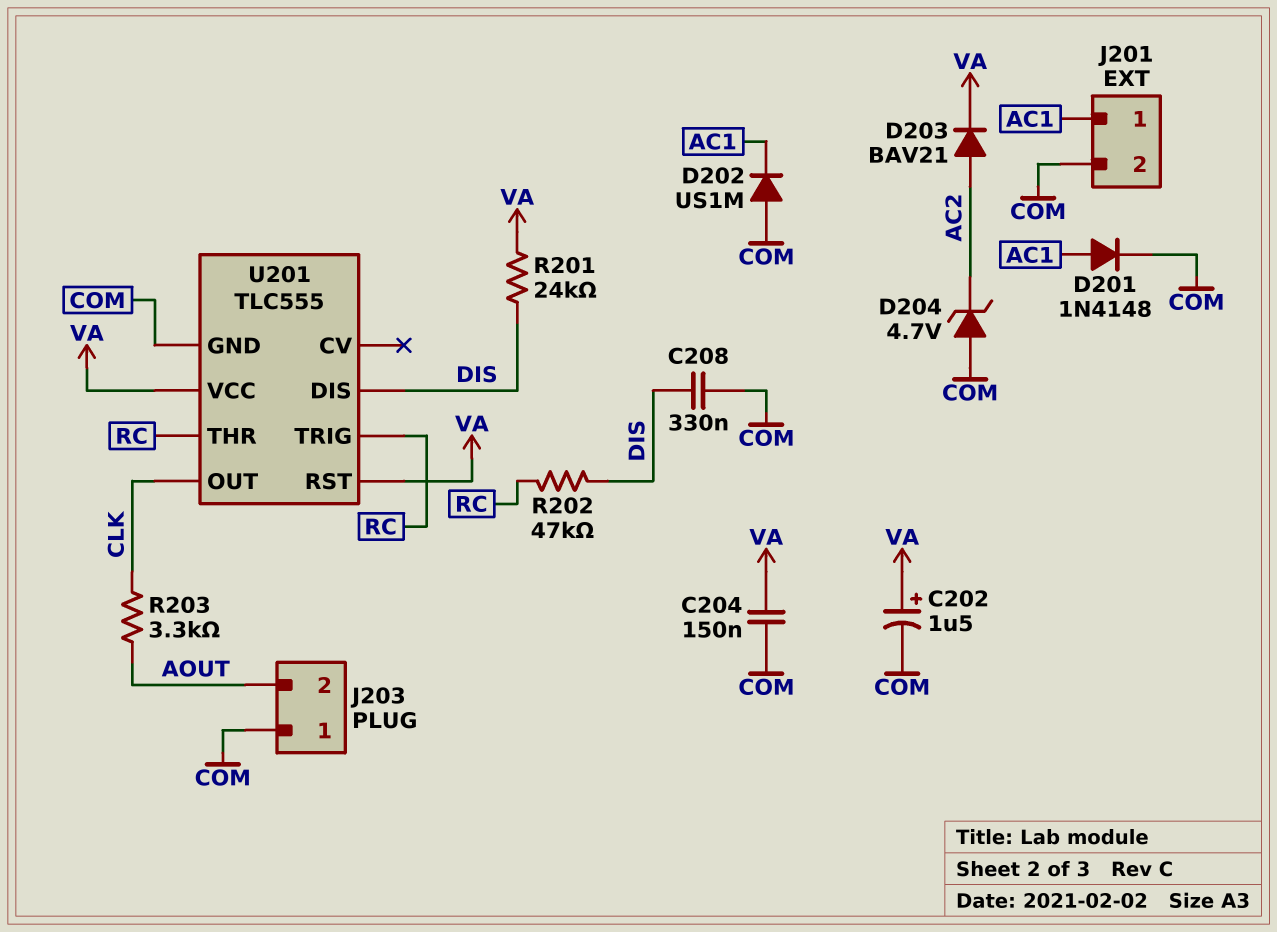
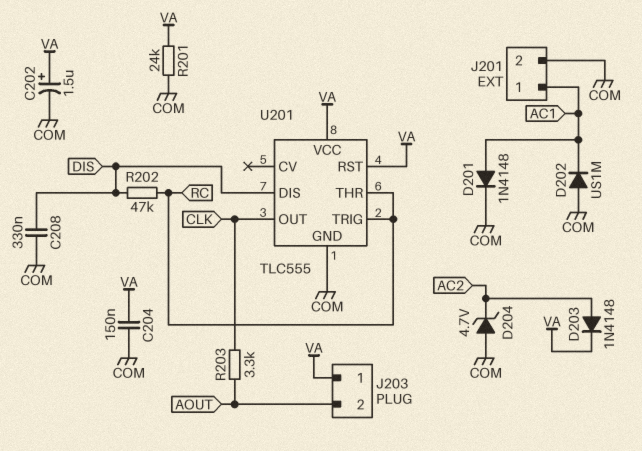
D203: diode BAV21 (A AC2, K VA) -> diode 1N4148 (A AC2, K VA)
J203 pin 1: COM -> VA
R201: 24k (DIS, VA) -> 24k (COM, VA)

